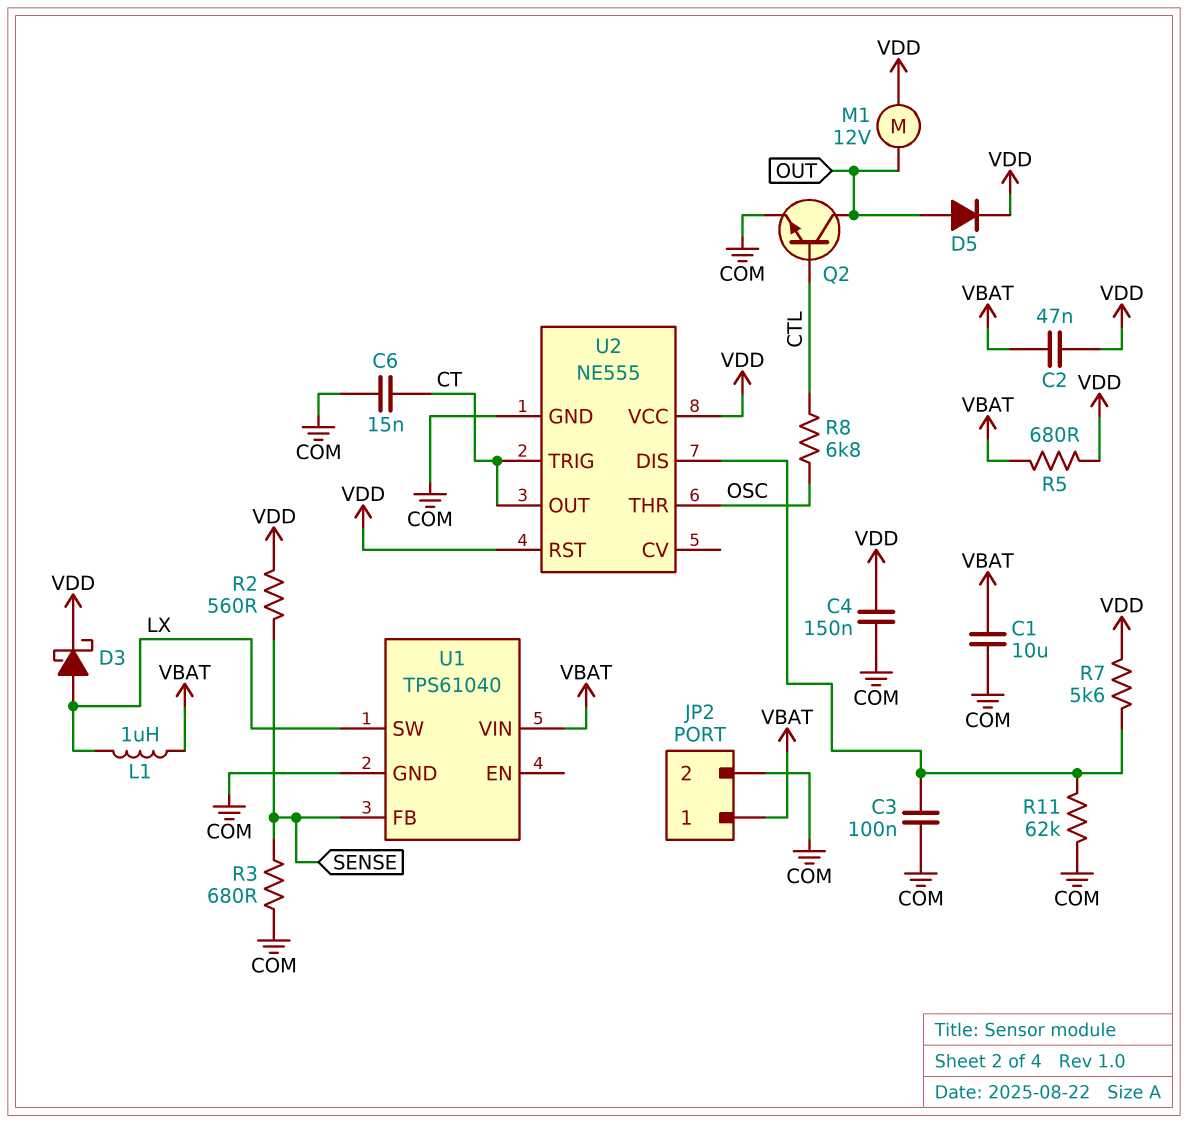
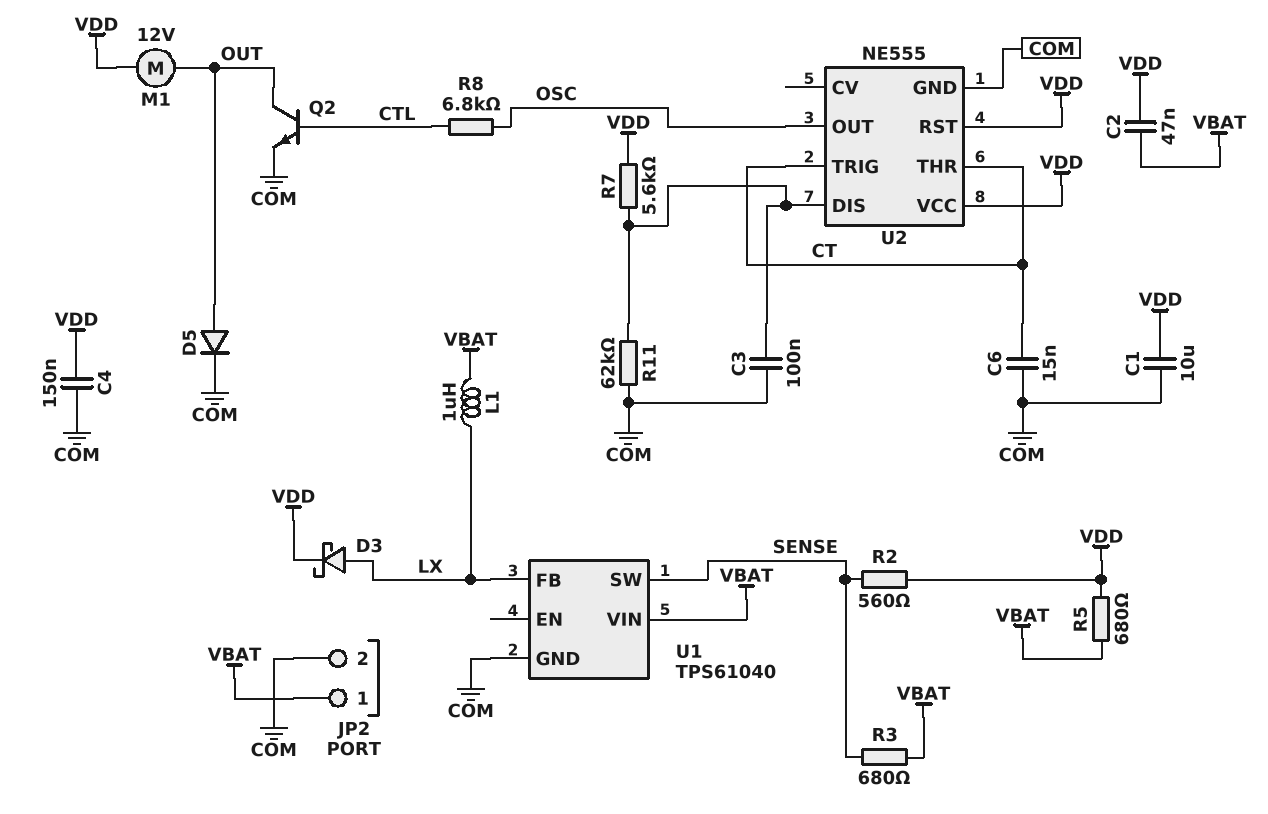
C1: 10uF (COM, VBAT) -> 10uF (COM, VDD)
D5: diode (A OUT, K VDD) -> diode (A OUT, K COM)
R3: 680 (COM, SENSE) -> 680 (SENSE, VBAT)
U1 pin FB: SENSE -> LX
U1 pin SW: LX -> SENSE
U2 pin OUT: CT -> OSC
U2 pin THR: OSC -> CT

